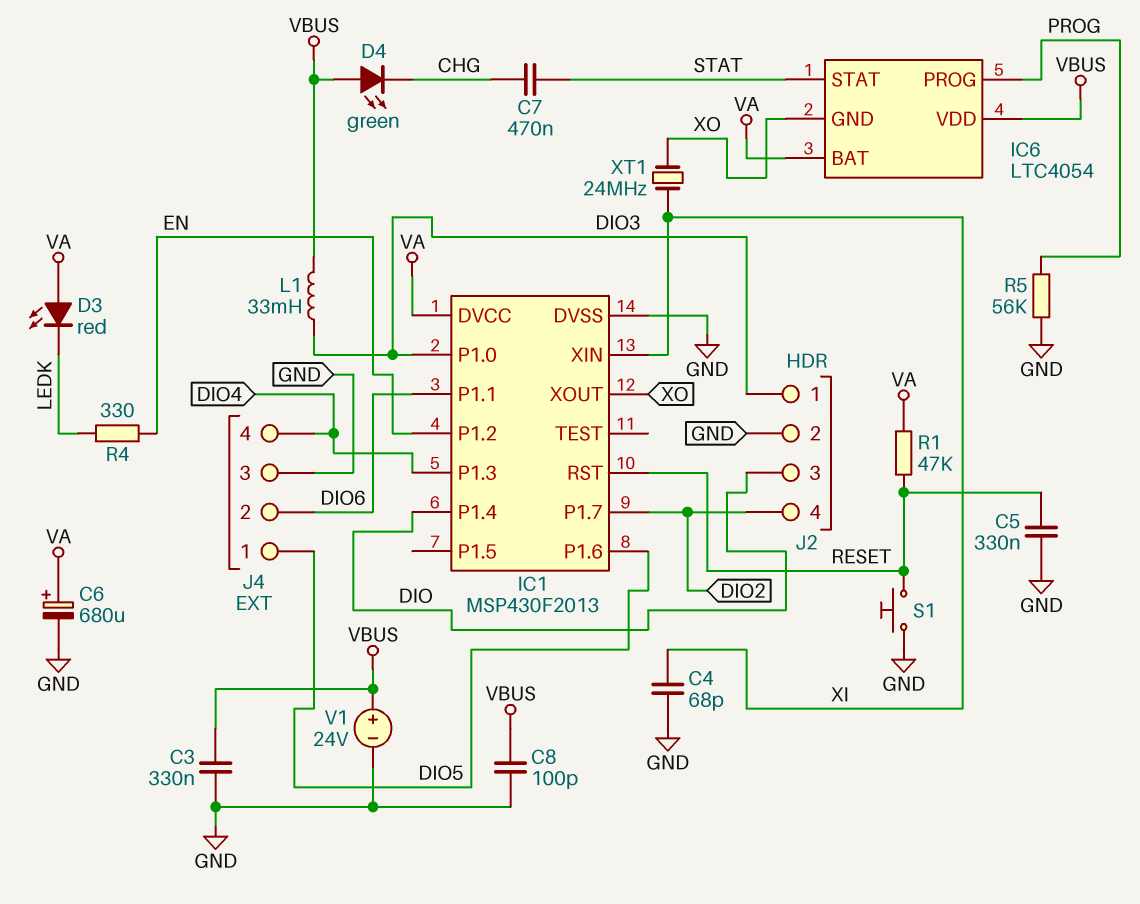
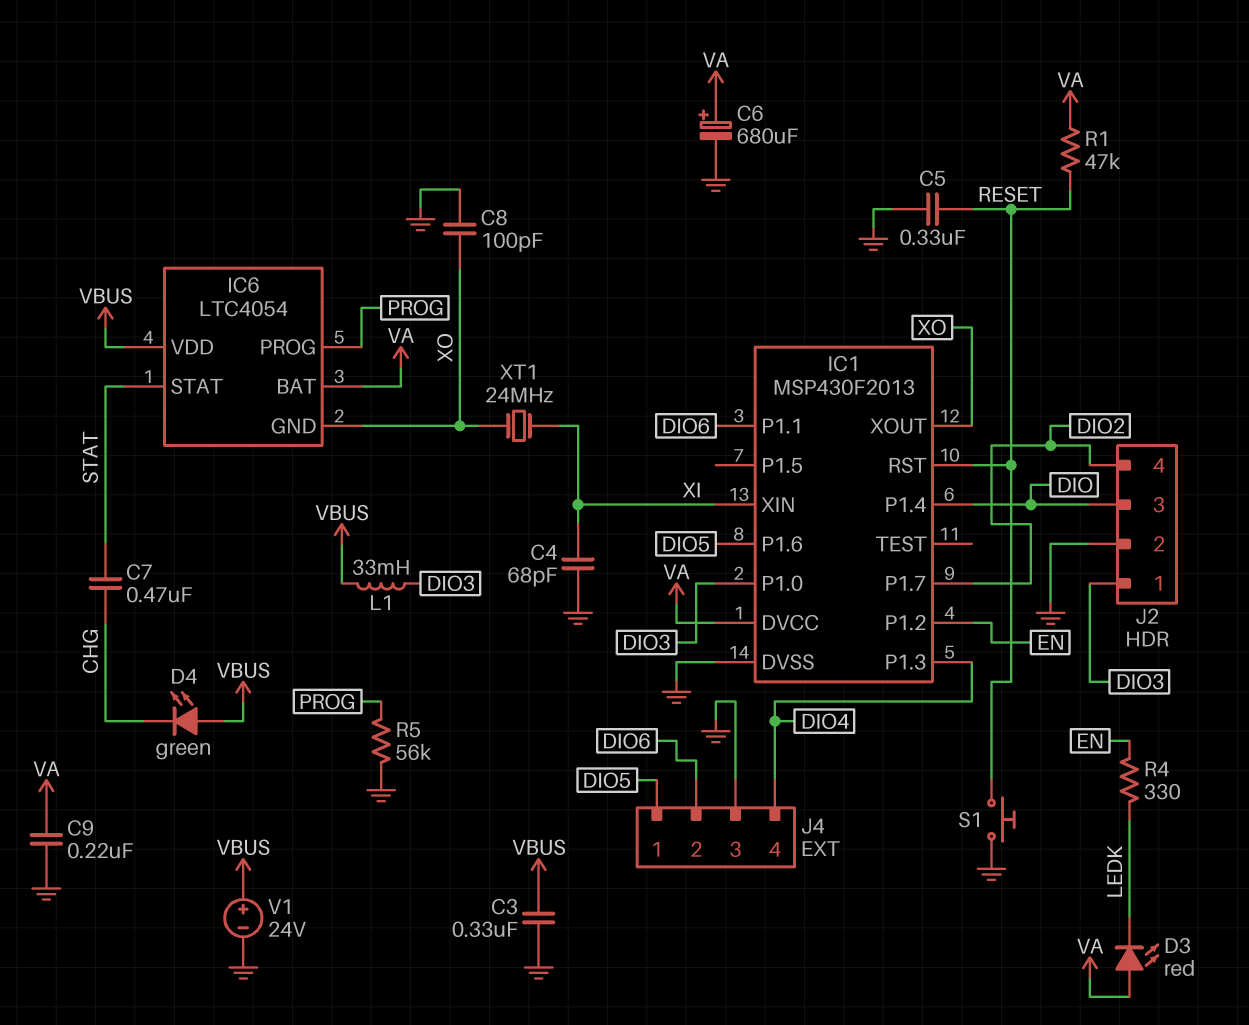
C8: 100pF (GND, VBUS) -> 100pF (GND, XO)
C9: none -> 220nF (GND, VA)

